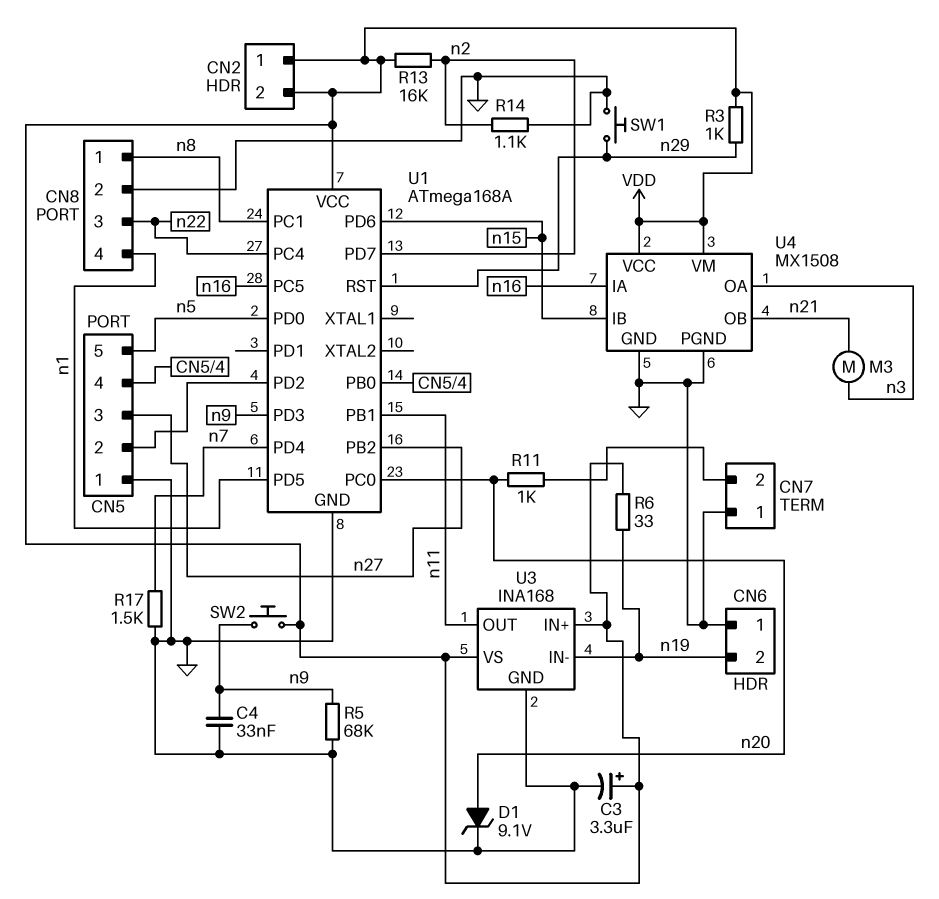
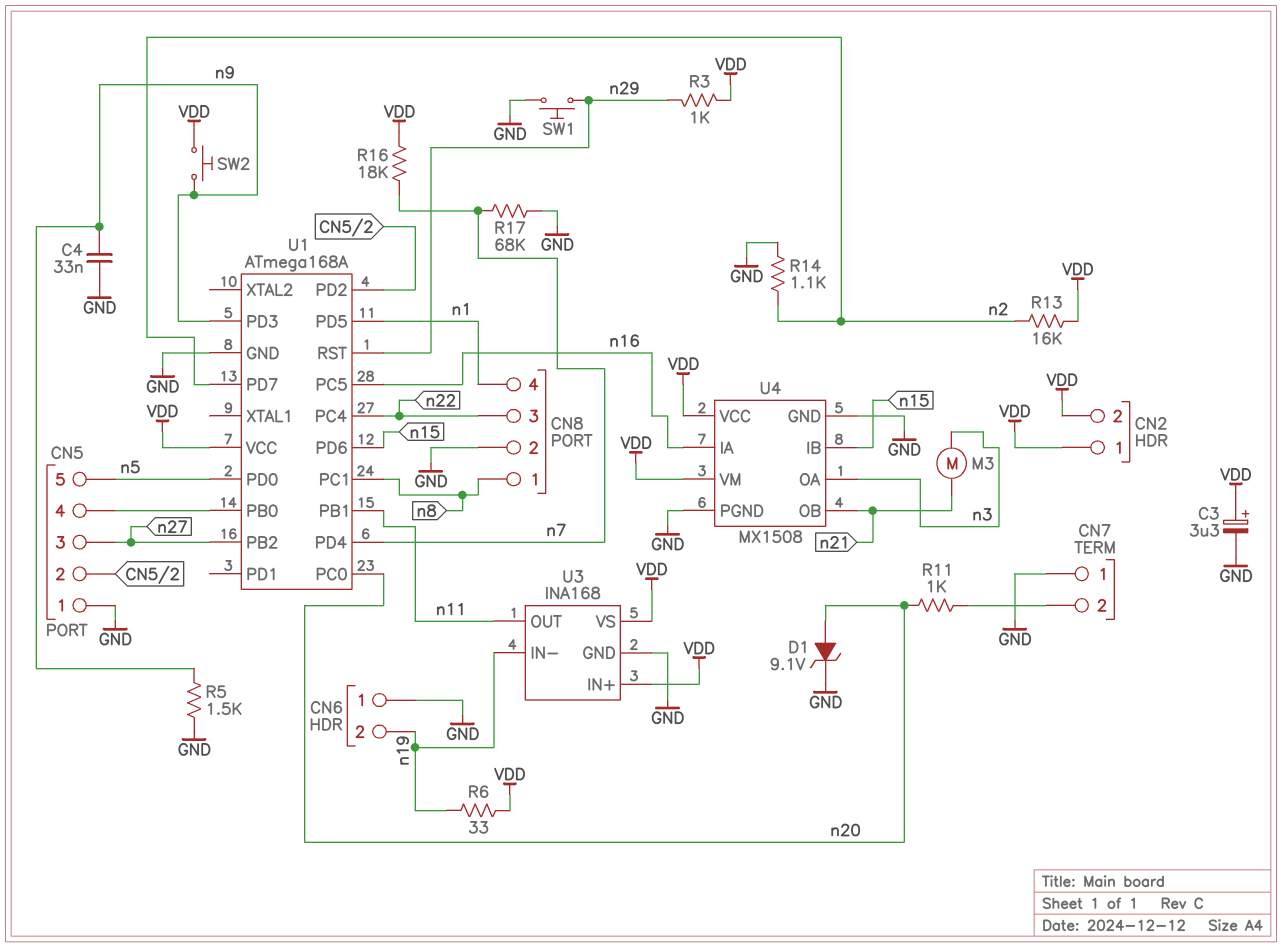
R5: 68k (GND, n9) -> 1.5k (GND, n9)
R16: none -> 18k (VDD, n7)
R17: 1.5k (GND, n7) -> 68k (GND, n7)

